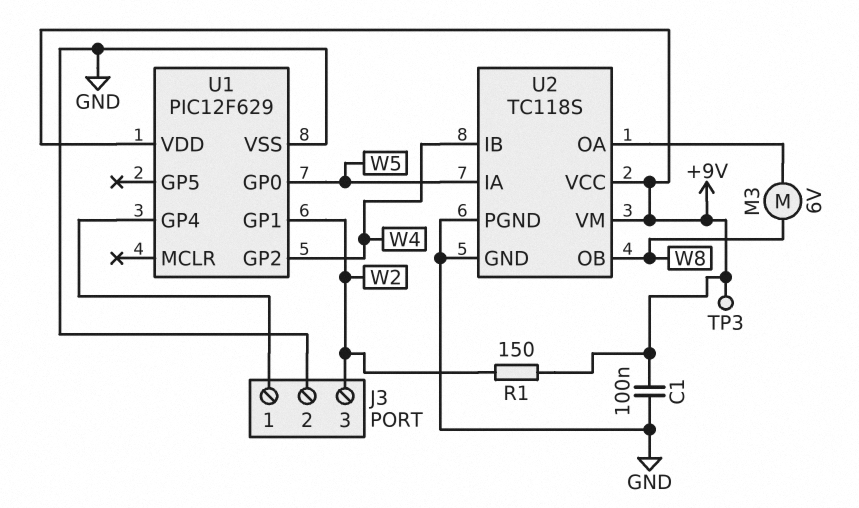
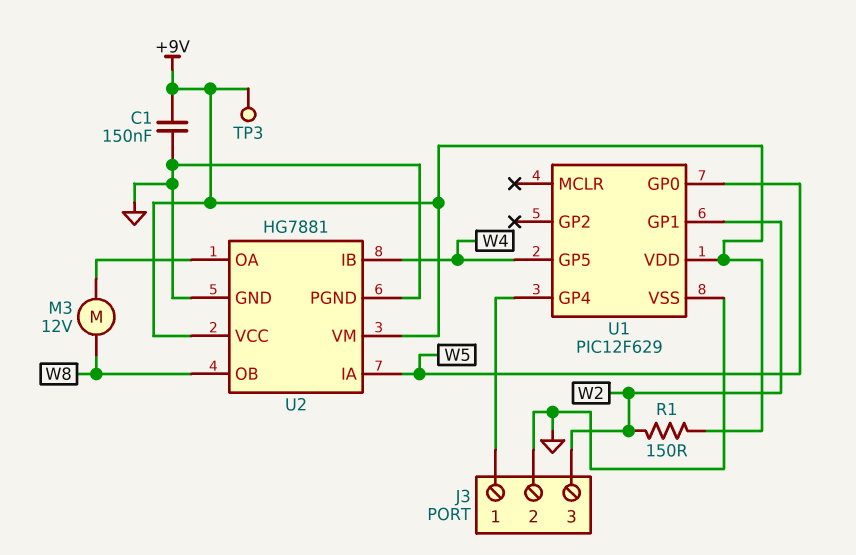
C1: 100nF (+9V, GND) -> 150nF (+9V, GND)
M3: motor 6V (U2/OA, W8) -> motor 12V (U2/OA, W8)
U1 pin GP2: W4 -> none
U1 pin GP5: none -> W4
U2: TC118S -> HG7881

